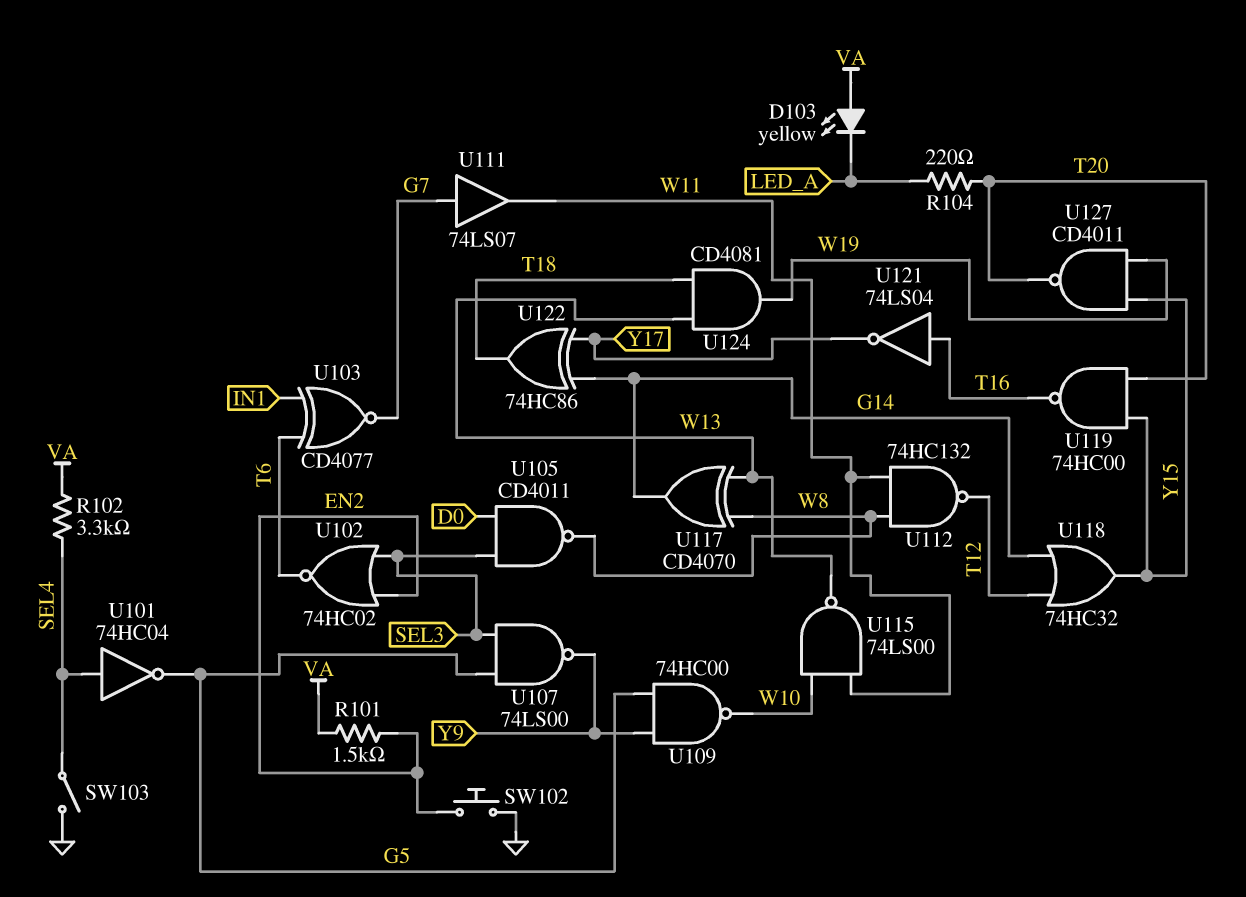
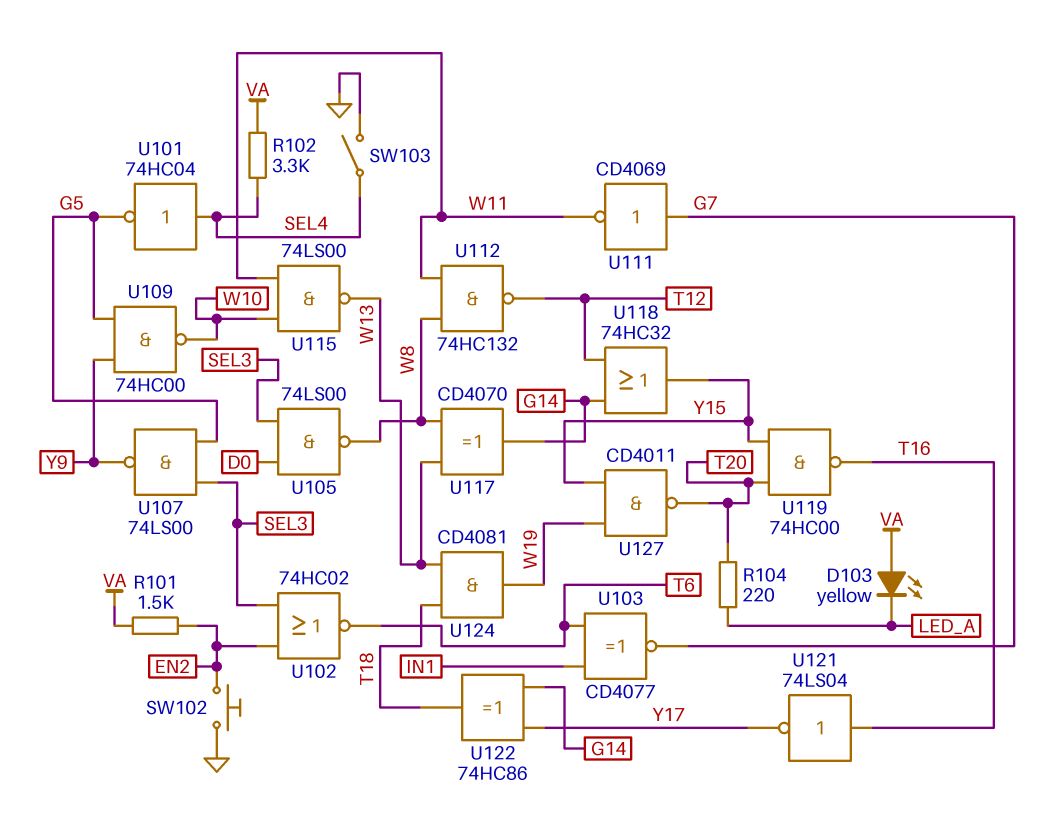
U105: NAND CD4011 (in D0, in SEL3, out W8) -> NAND 74LS00 (in D0, in SEL3, out W8)
U111: buffer 74LS07 (in G7, out W11) -> NOT CD4069 (in G7, out W11)

